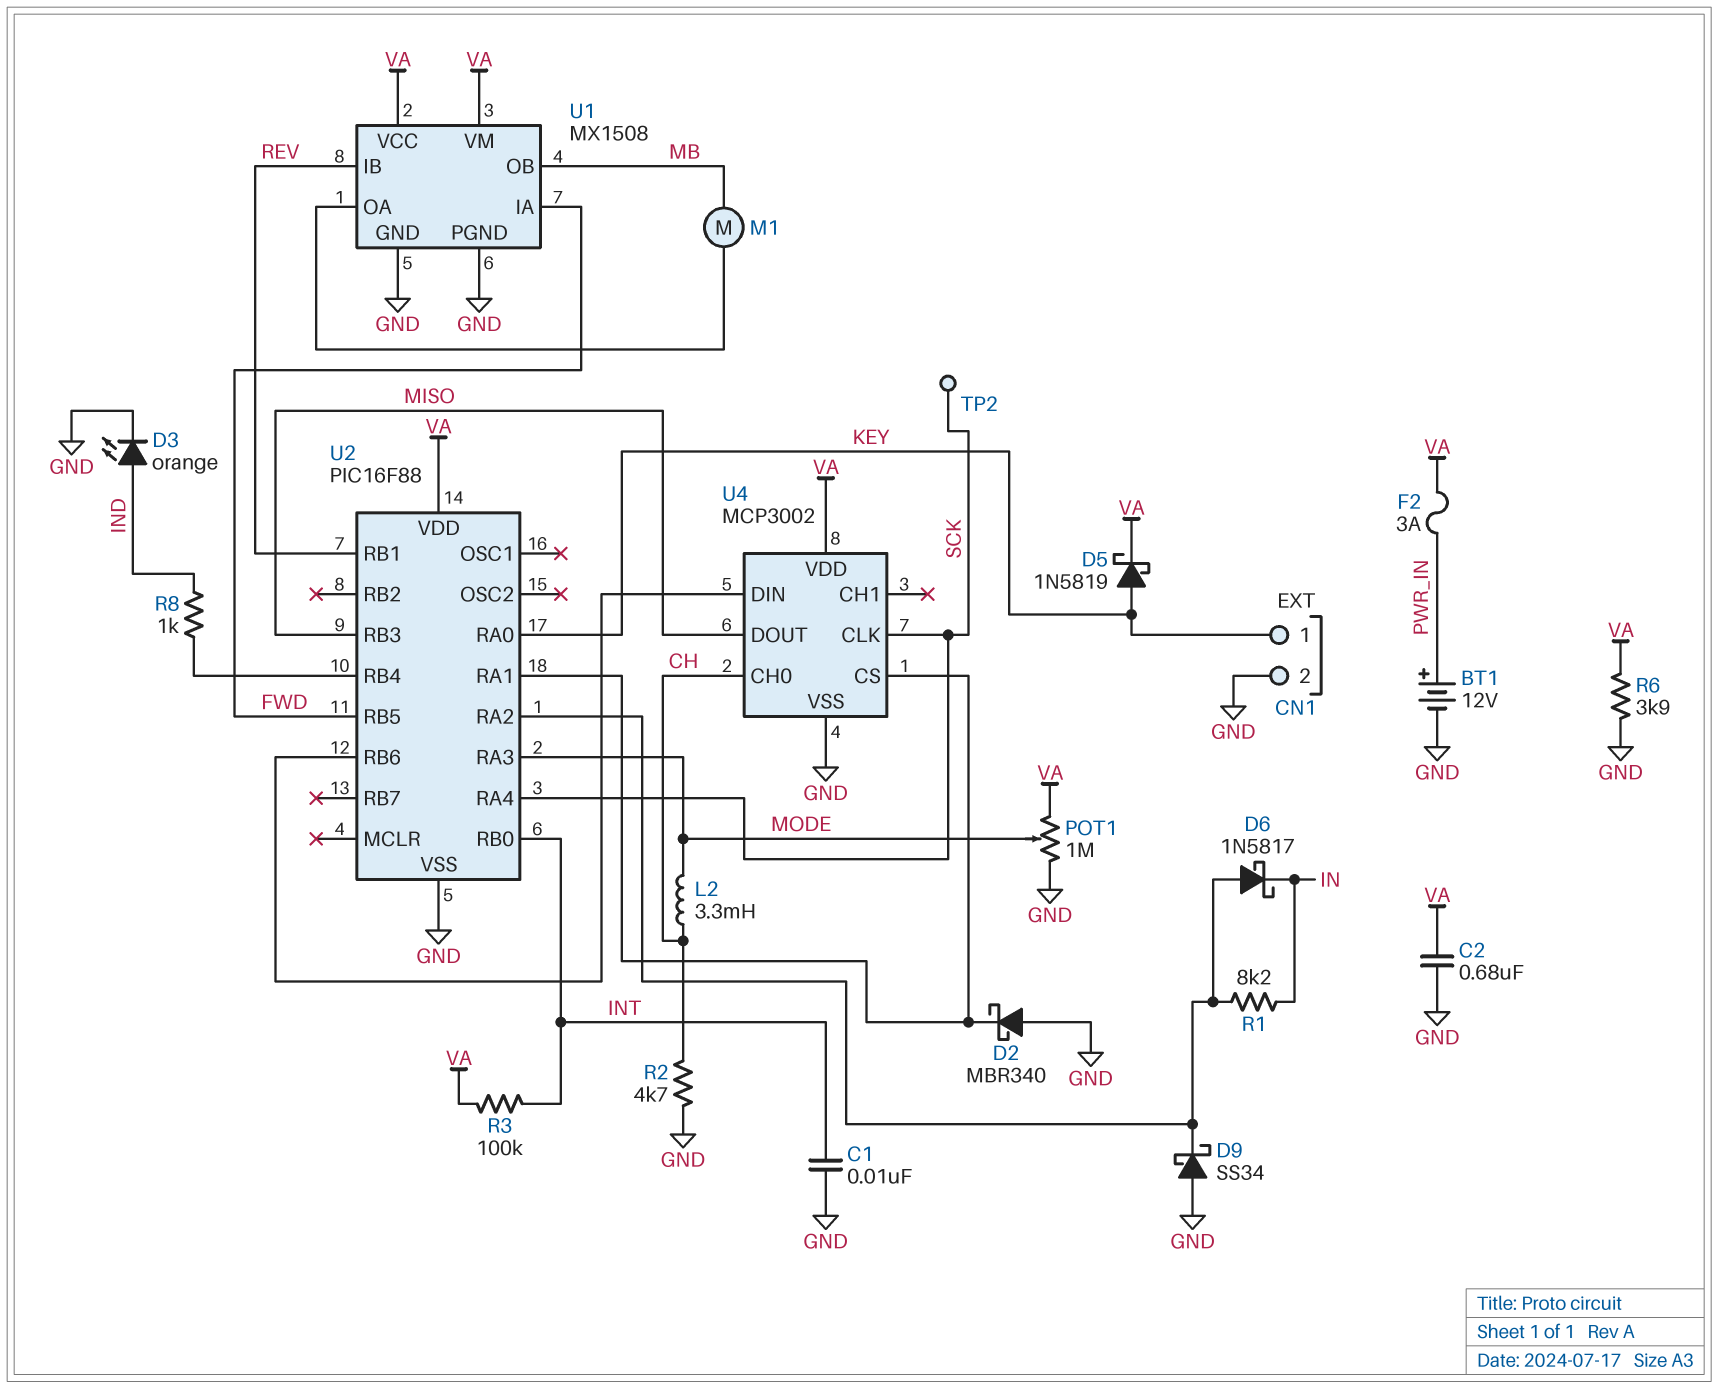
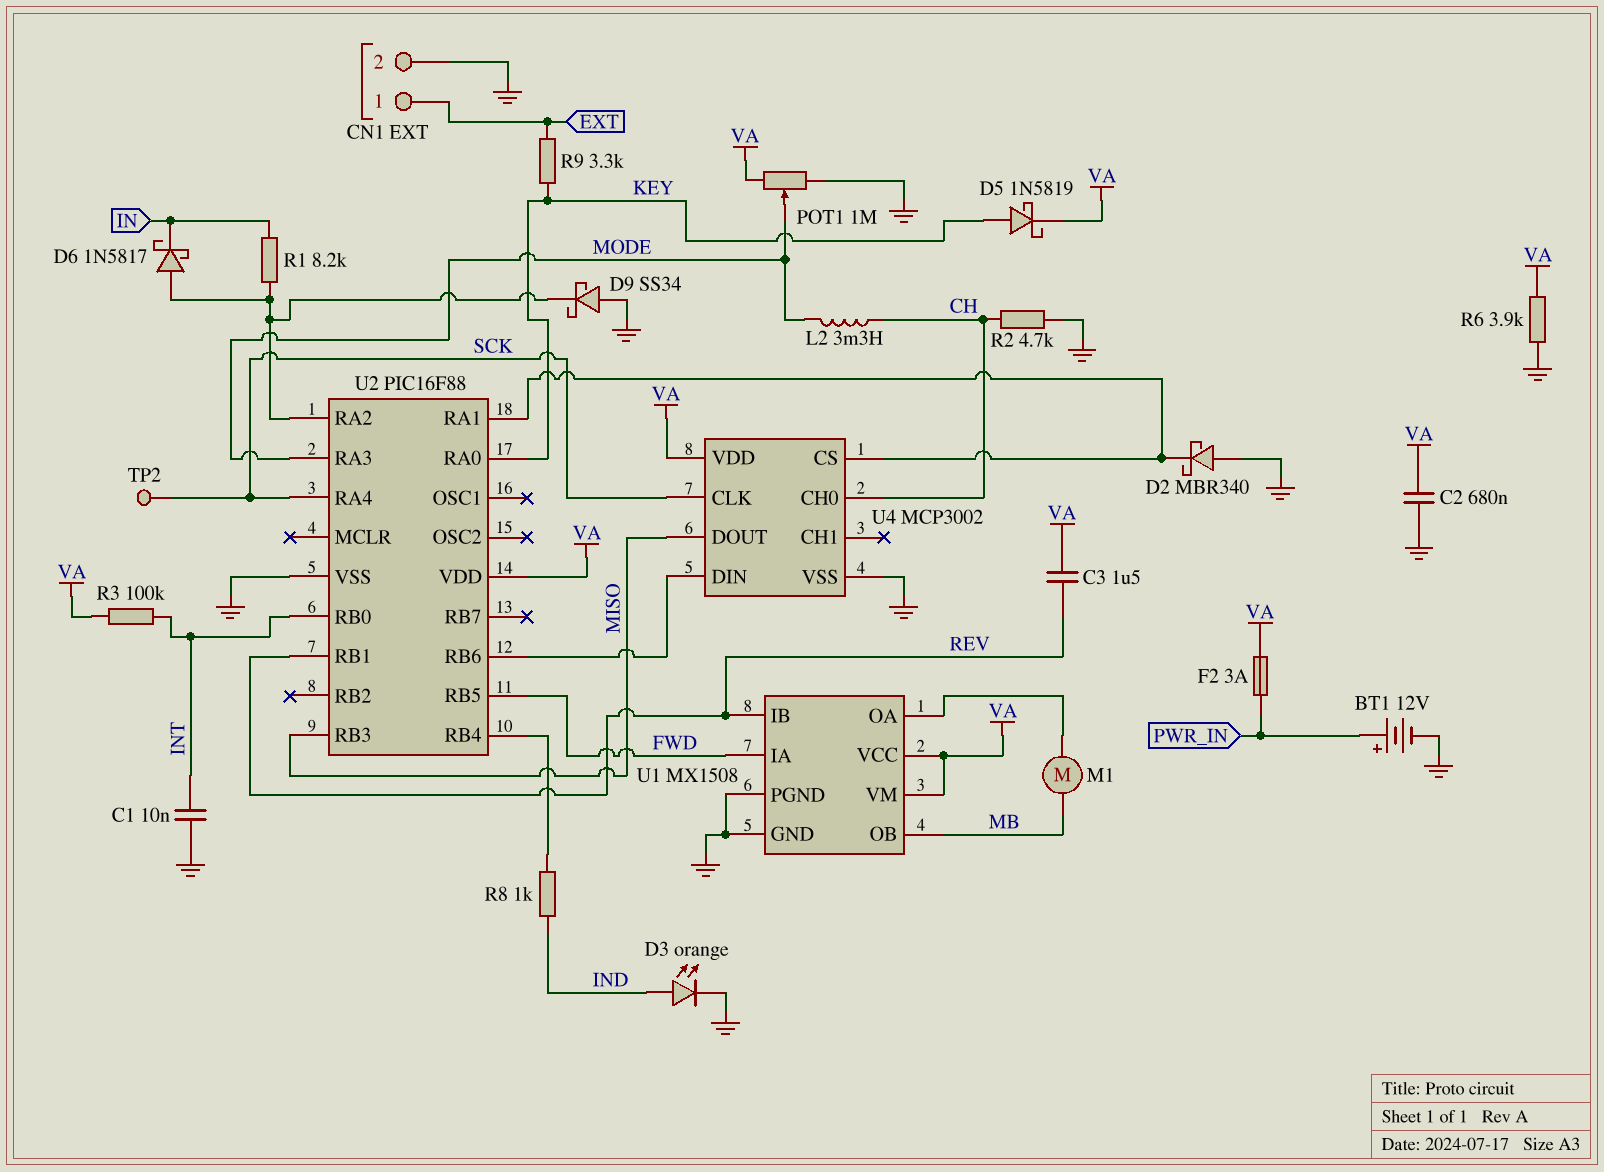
C3: none -> 1.5uF (REV, VA)
CN1 pin 1: KEY -> EXT
R9: none -> 3.3k (EXT, KEY)

